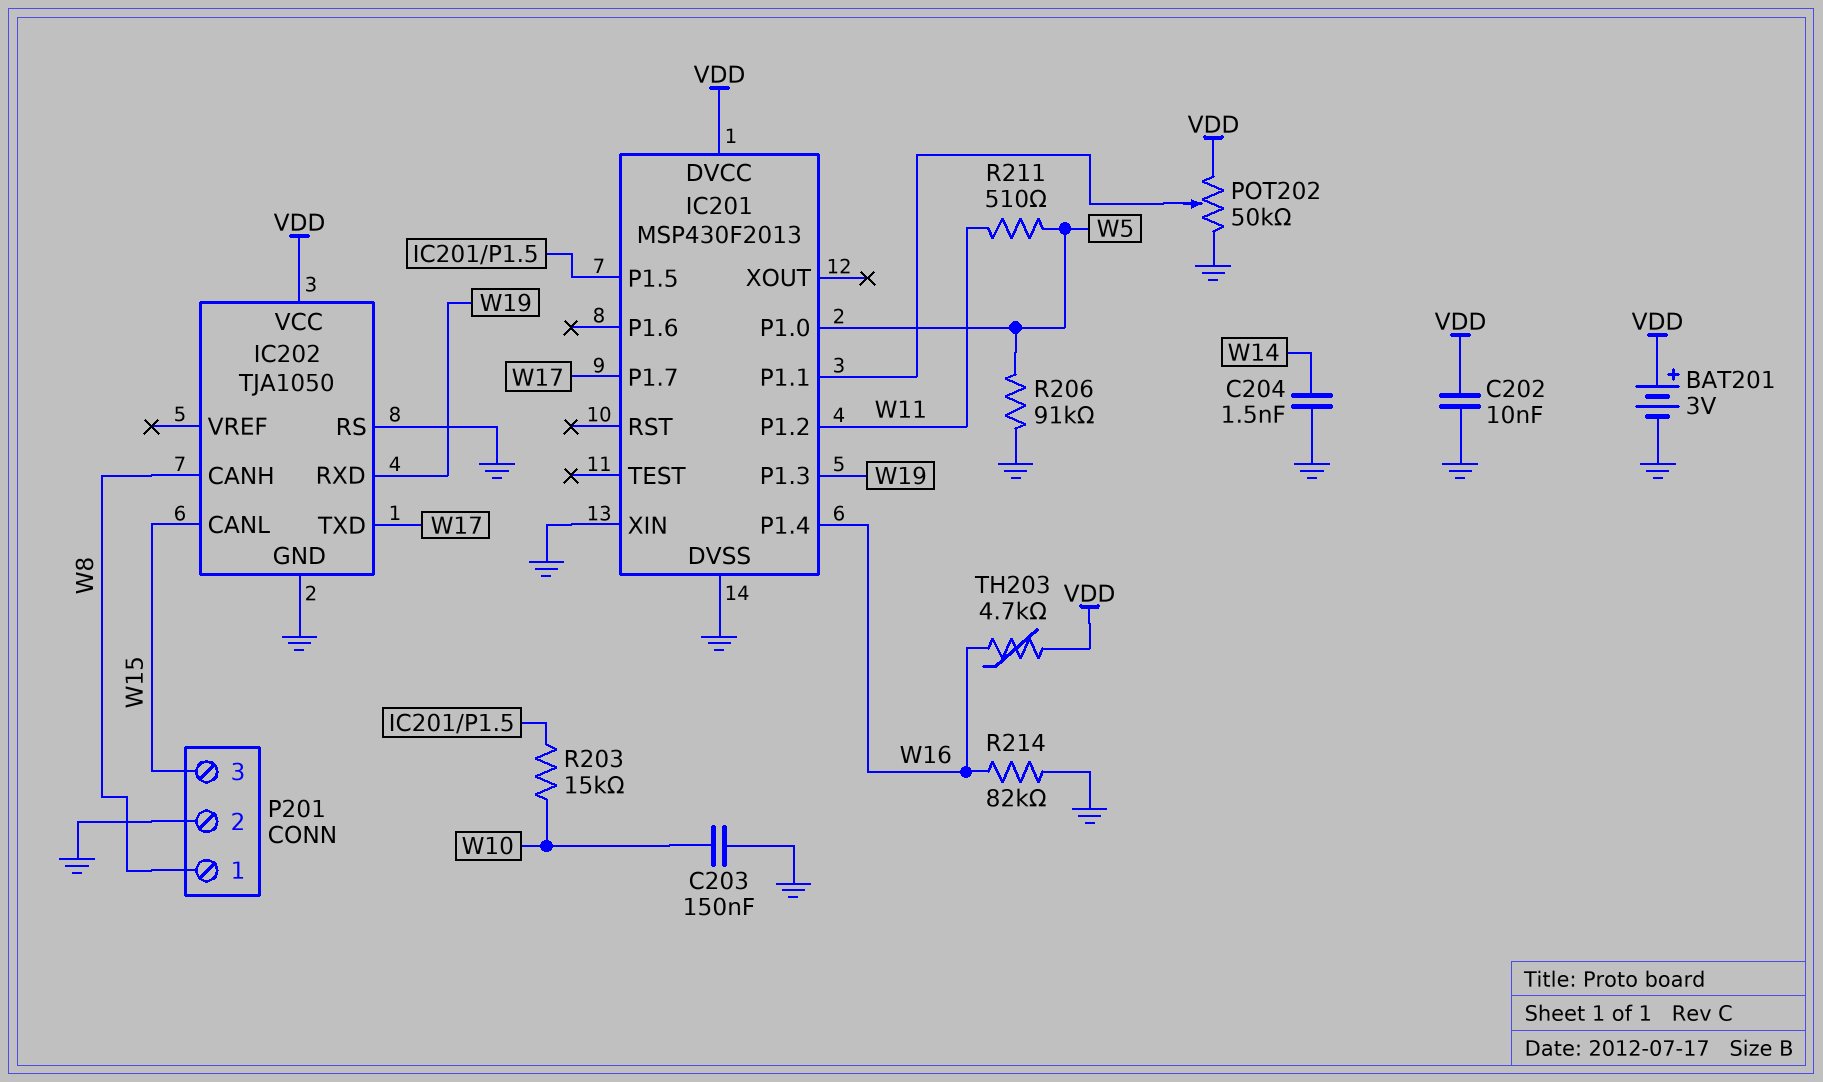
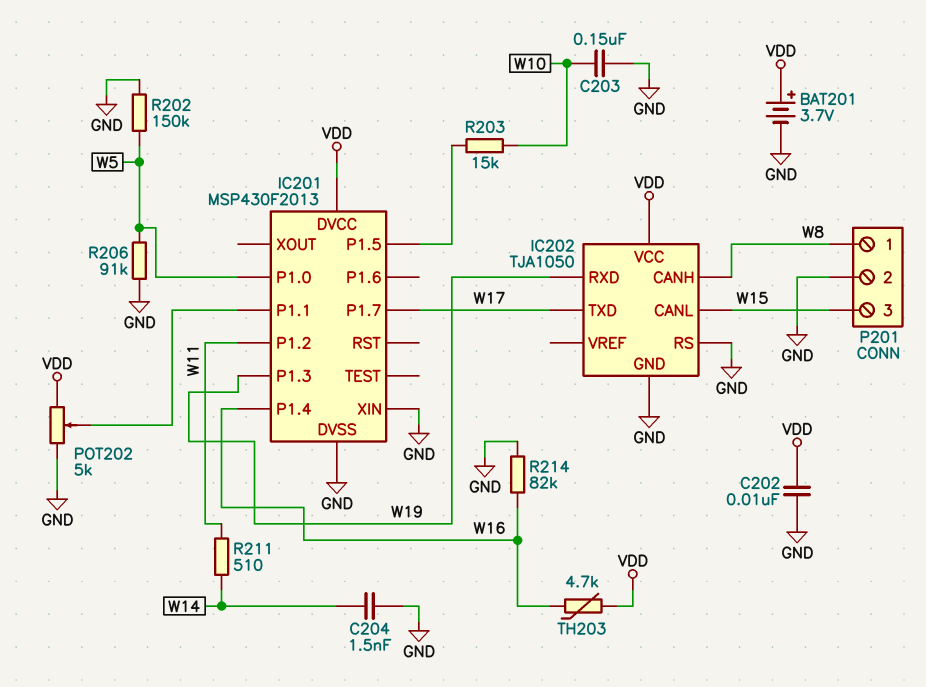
BAT201: 3V (plus VDD, minus GND) -> 3.7V (plus VDD, minus GND)
POT202: 50k (GND, VDD, wiper IC201/P1.1) -> 5k (GND, VDD, wiper IC201/P1.1)
R202: none -> 150k (GND, W5)
R211: 510 (W5, W11) -> 510 (W11, W14)

